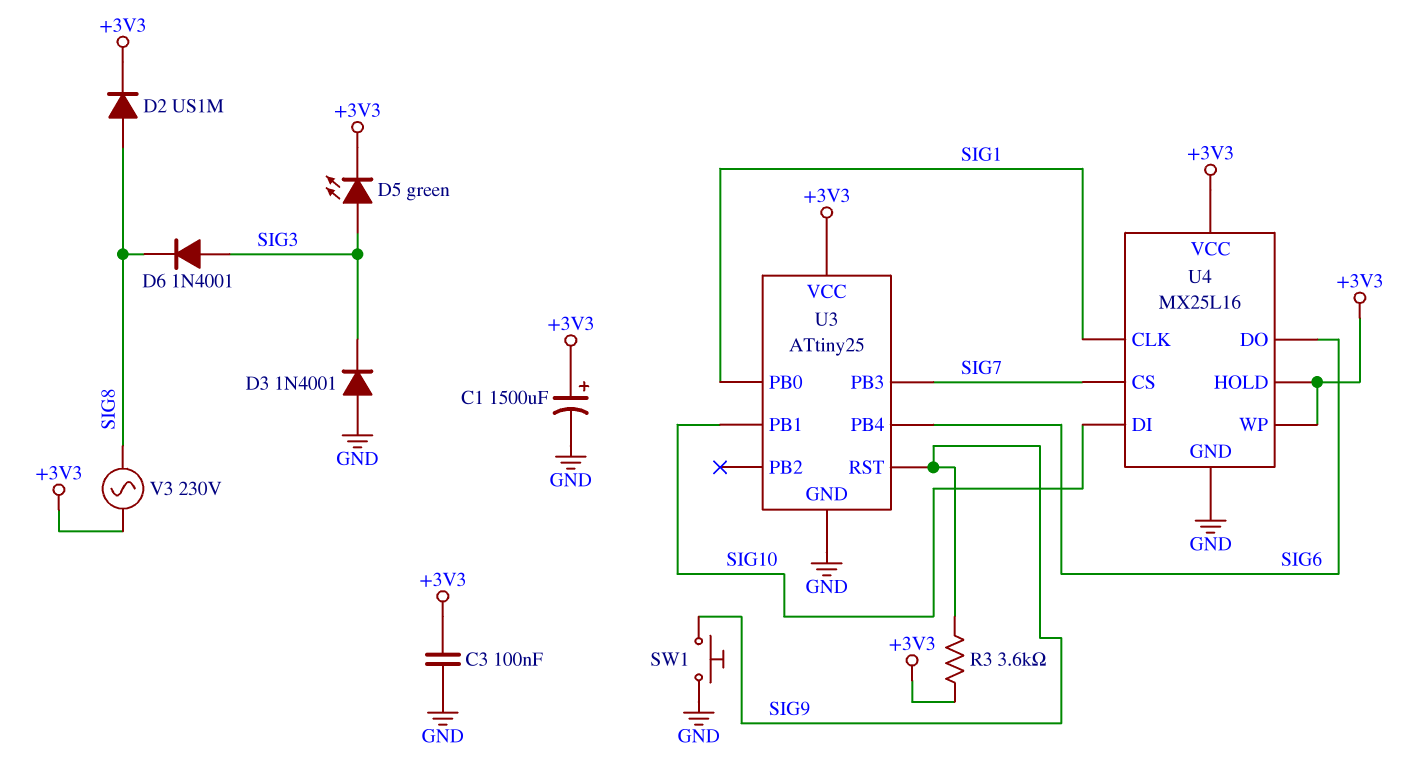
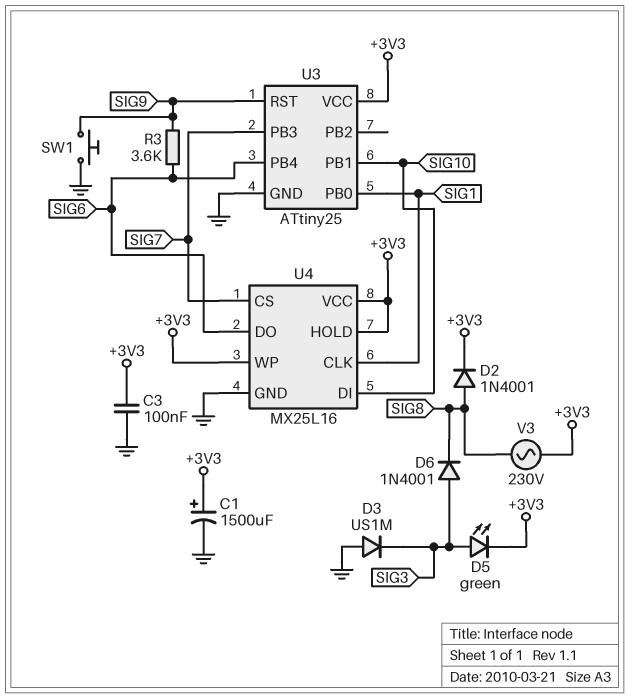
D2: diode US1M (A SIG8, K +3V3) -> diode 1N4001 (A SIG8, K +3V3)
D3: diode 1N4001 (A GND, K SIG3) -> diode US1M (A GND, K SIG3)
R3: 3.6k (+3V3, SIG9) -> 3.6k (SIG6, SIG9)

